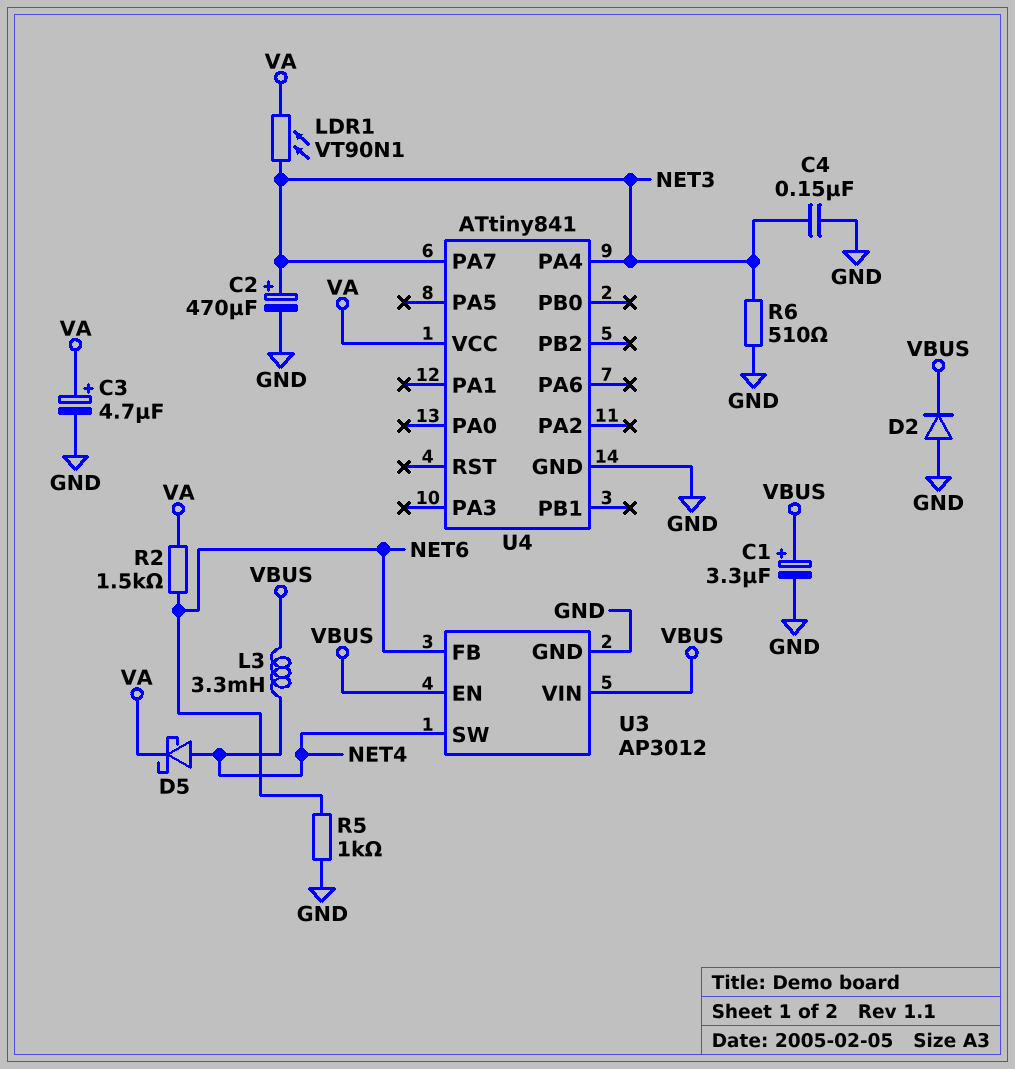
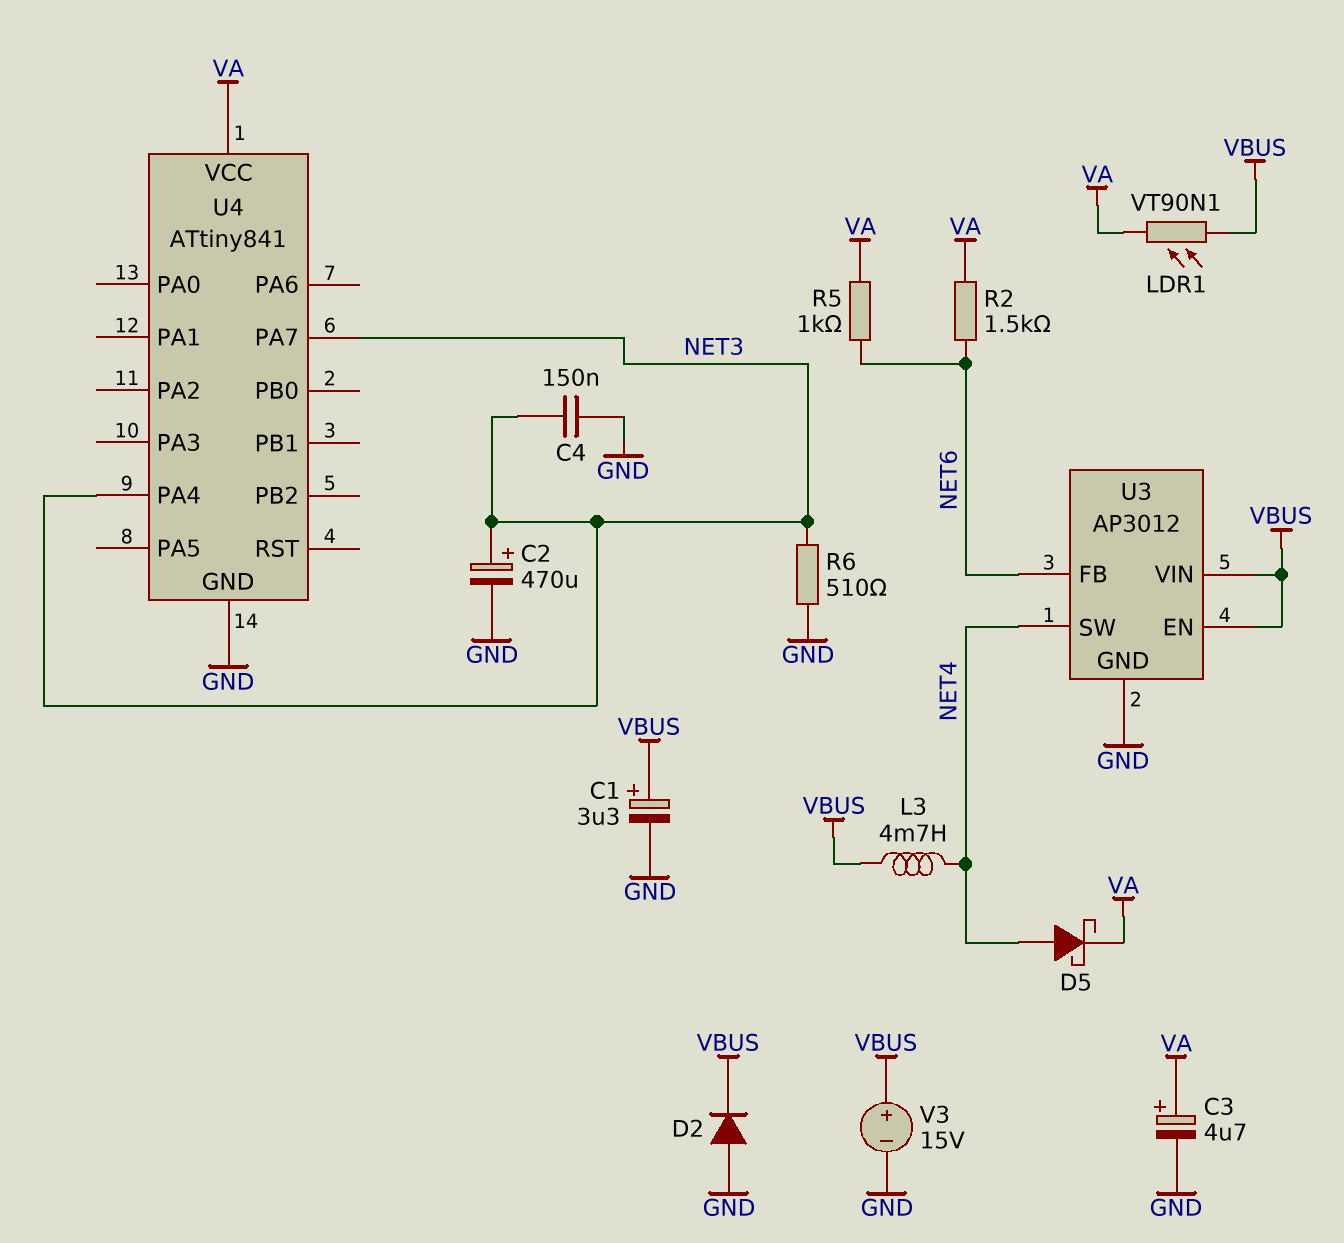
L3: 3.3mH (NET4, VBUS) -> 4.7mH (NET4, VBUS)
LDR1: VT90N1 (NET3, VA) -> VT90N1 (VA, VBUS)
R5: 1k (GND, NET6) -> 1k (NET6, VA)
V3: none -> 15V (plus VBUS, minus GND)

